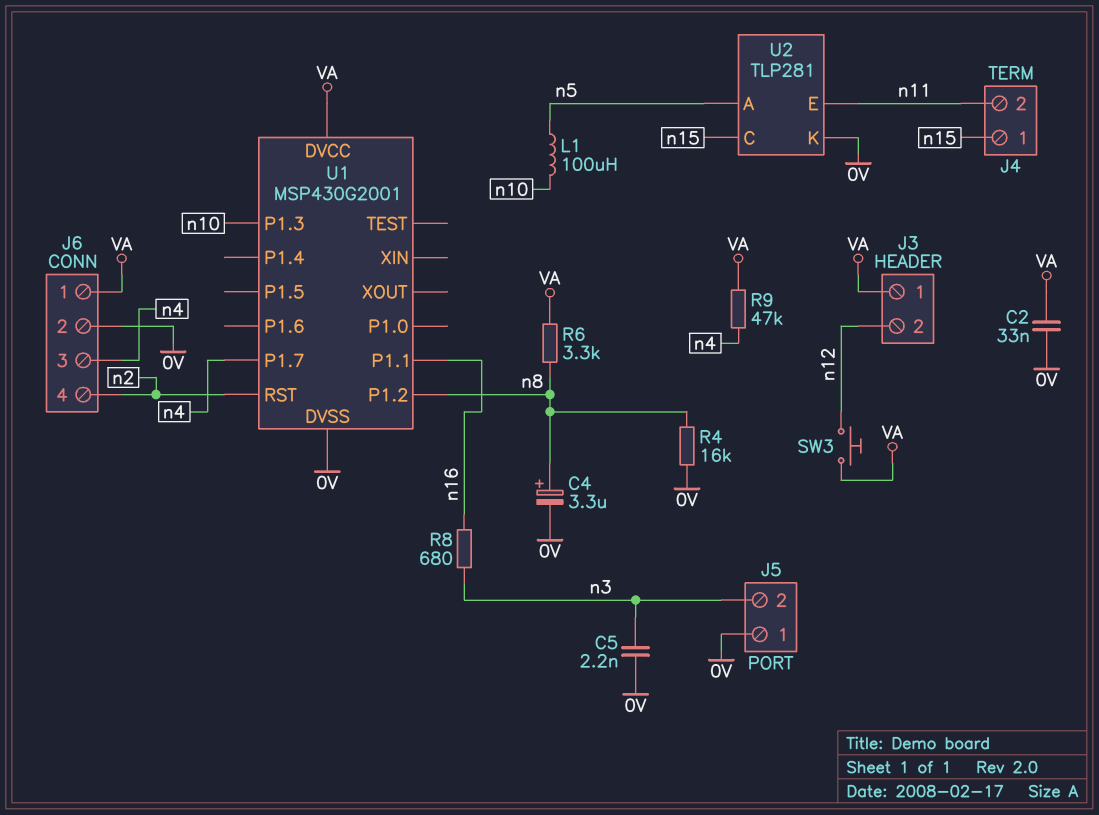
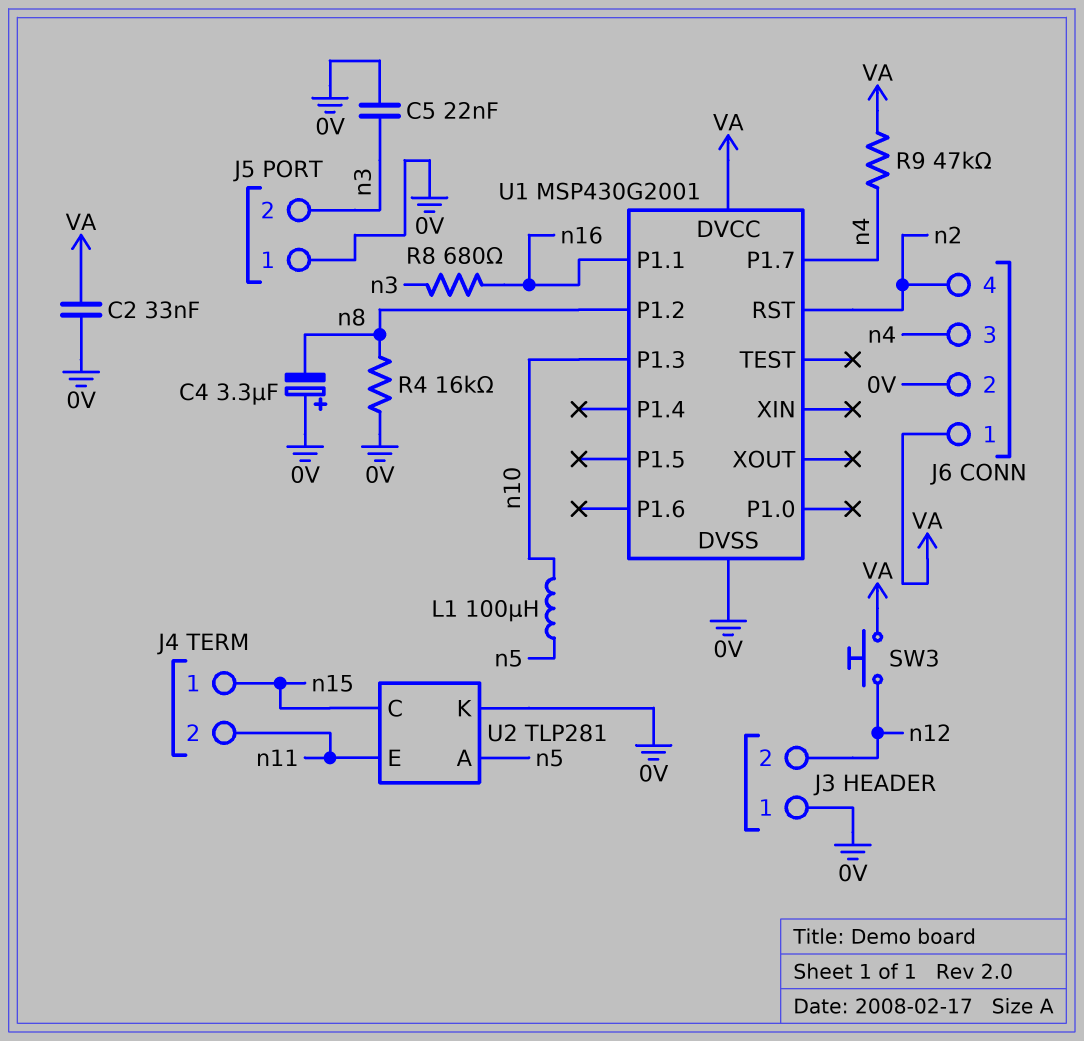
C4: 3.3uF (plus n8, minus 0V) -> 3.3uF (plus 0V, minus n8)
C5: 2.2nF (0V, n3) -> 22nF (0V, n3)
J3 pin 1: VA -> 0V
R6: 3.3k (VA, n8) -> none

